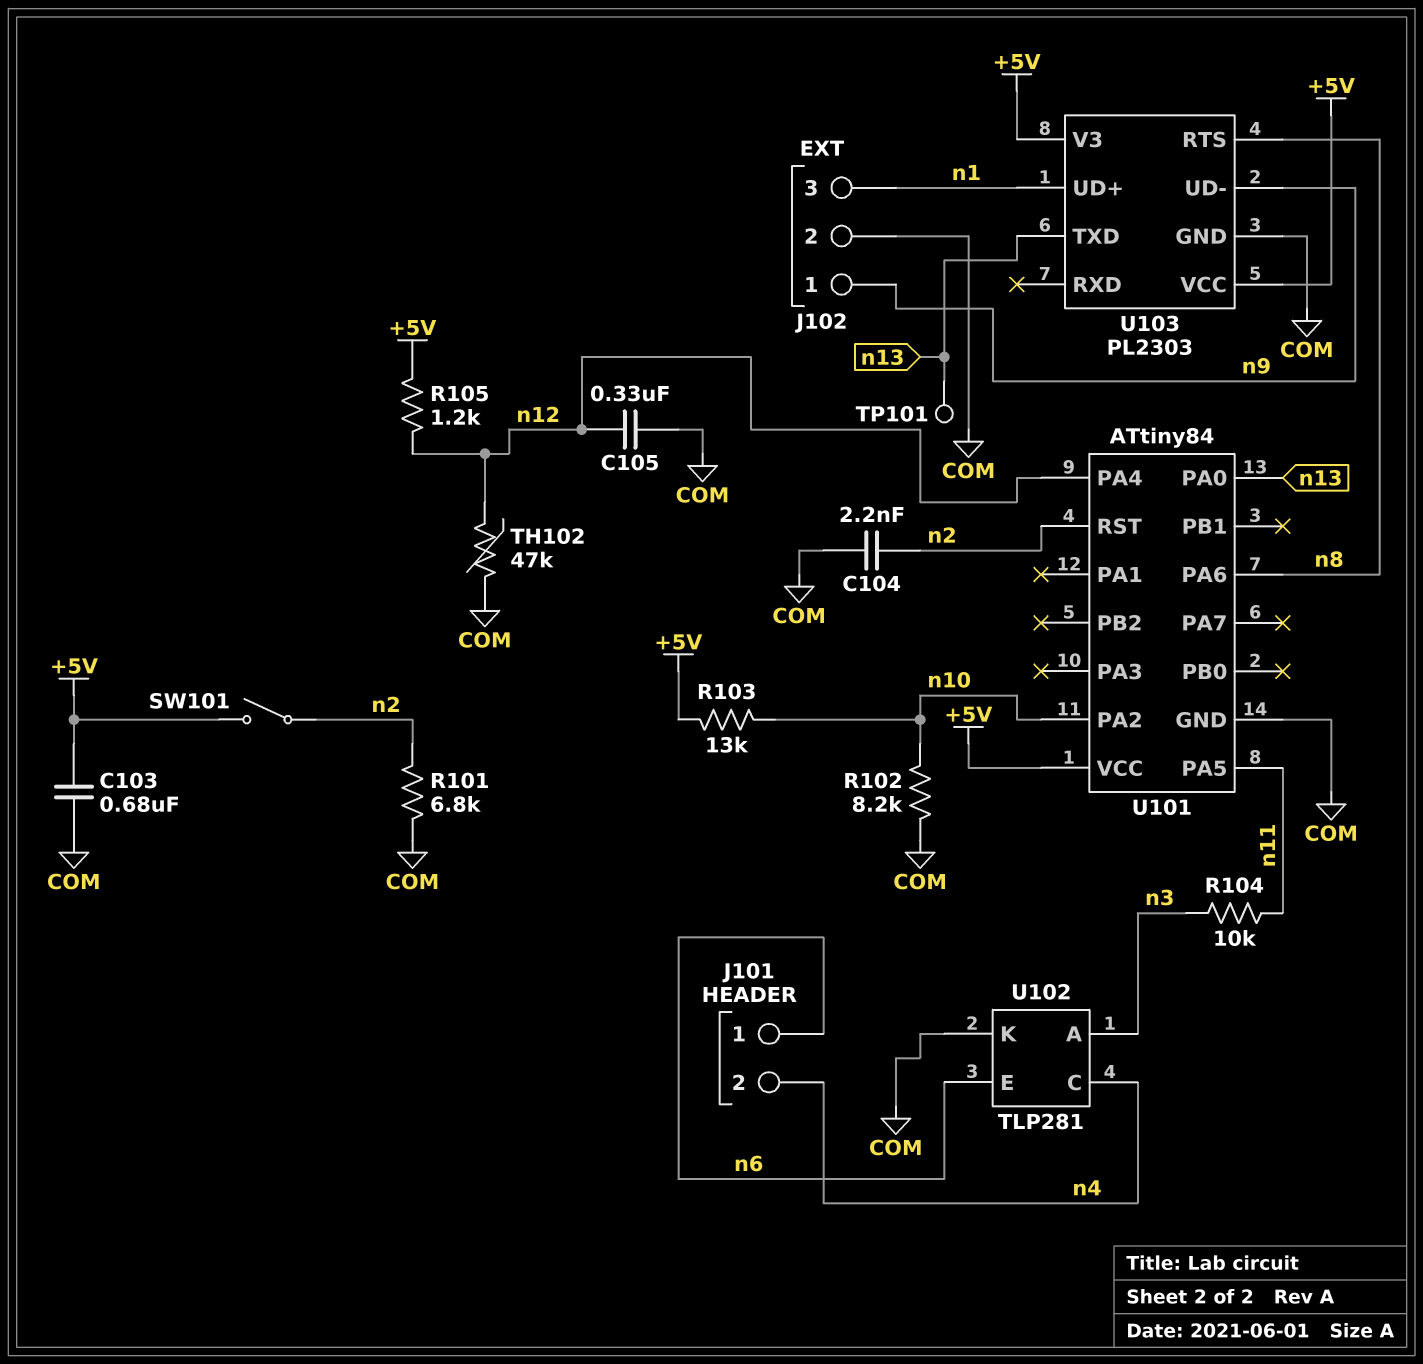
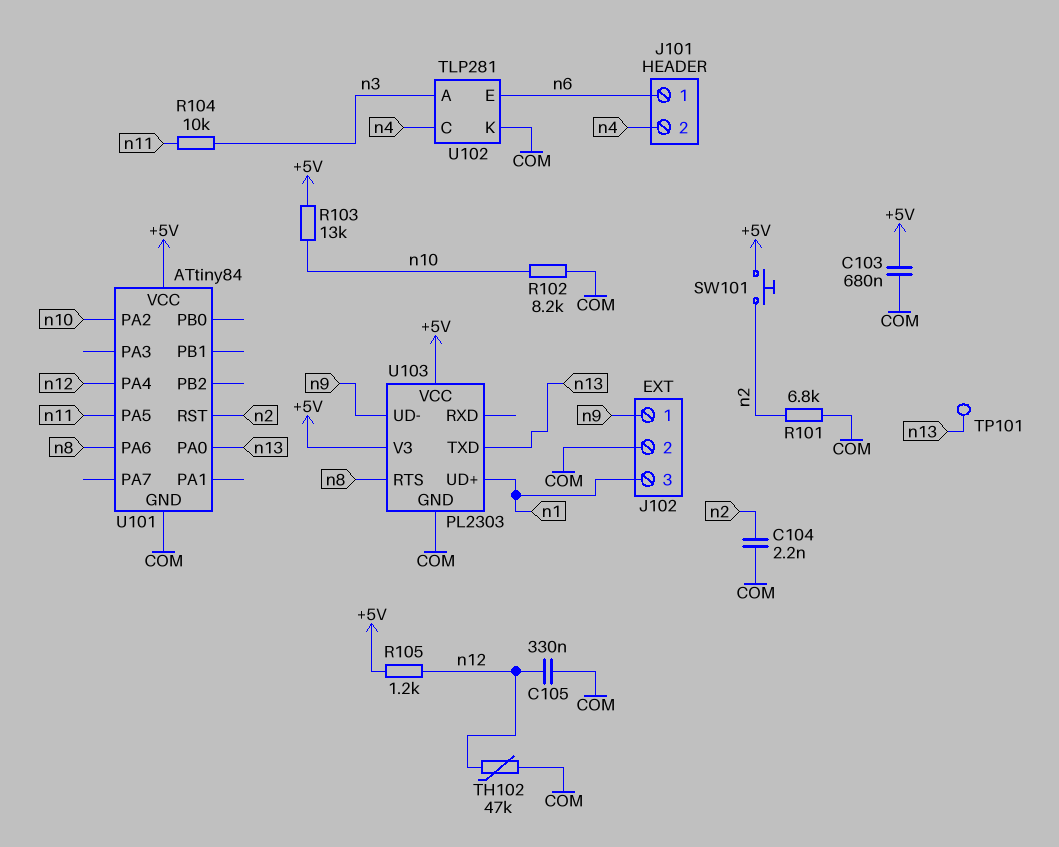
SW101: switch (+5V, n2) -> button (+5V, n2)

